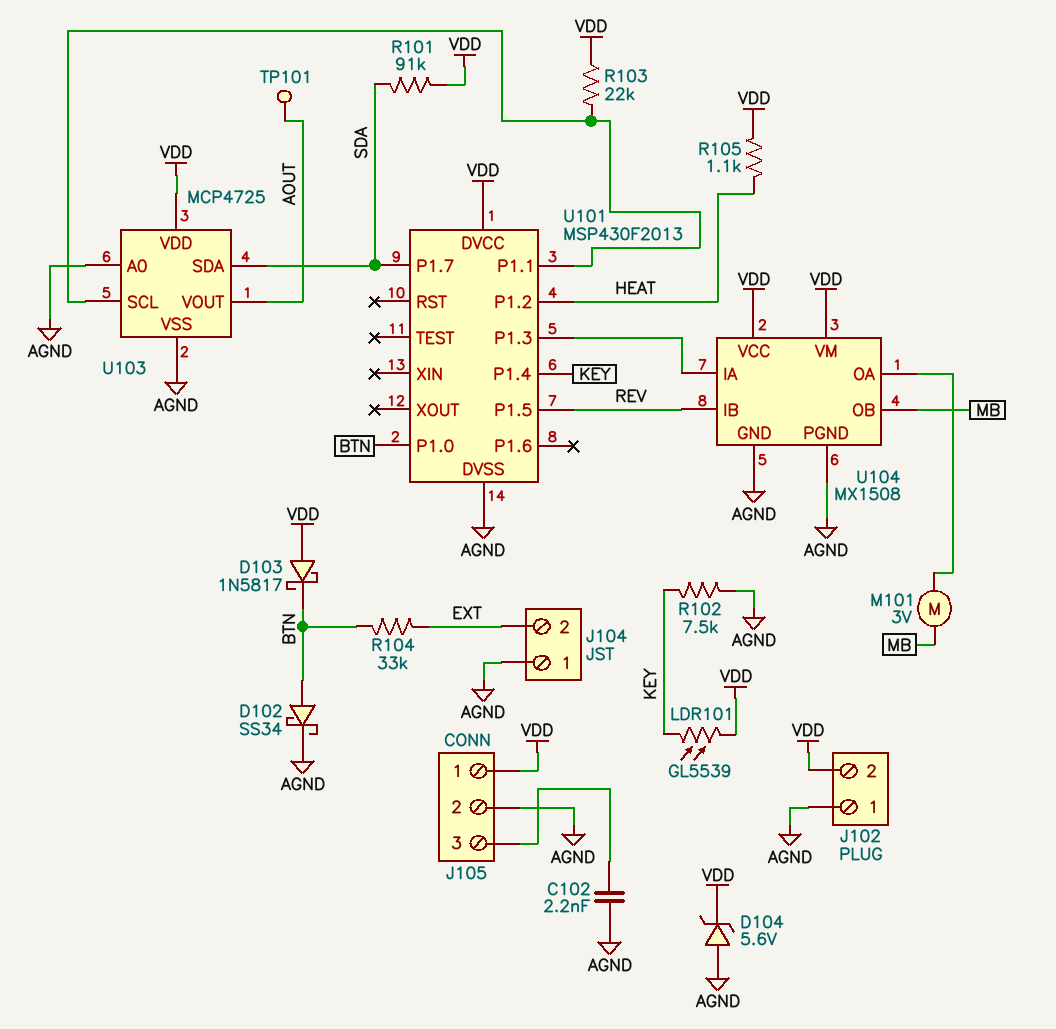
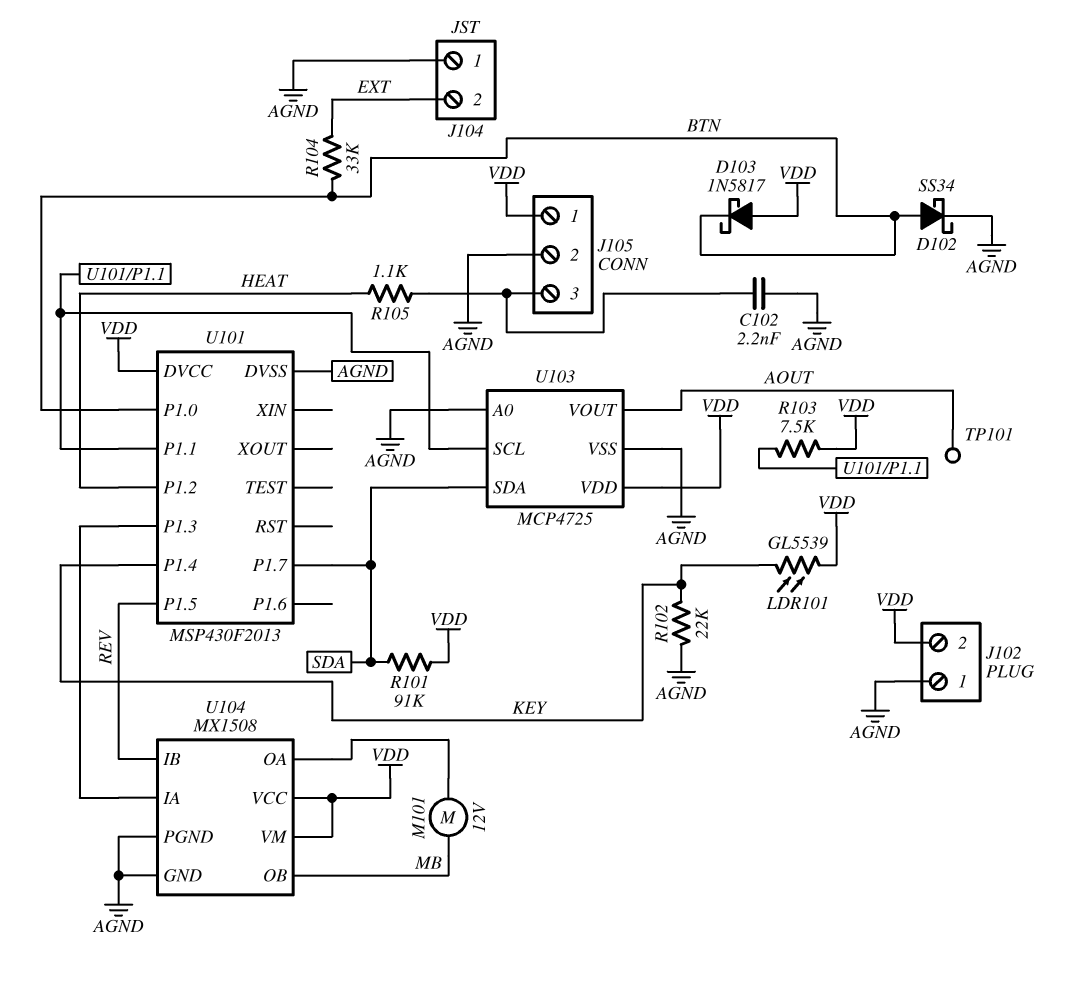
D104: zener 5.6V (A AGND, K VDD) -> none
M101: motor 3V (MB, U104/OA) -> motor 12V (MB, U104/OA)
R102: 7.5k (AGND, KEY) -> 22k (AGND, KEY)
R103: 22k (U101/P1.1, VDD) -> 7.5k (U101/P1.1, VDD)
R105: 1.1k (HEAT, VDD) -> 1.1k (HEAT, J105/3)

